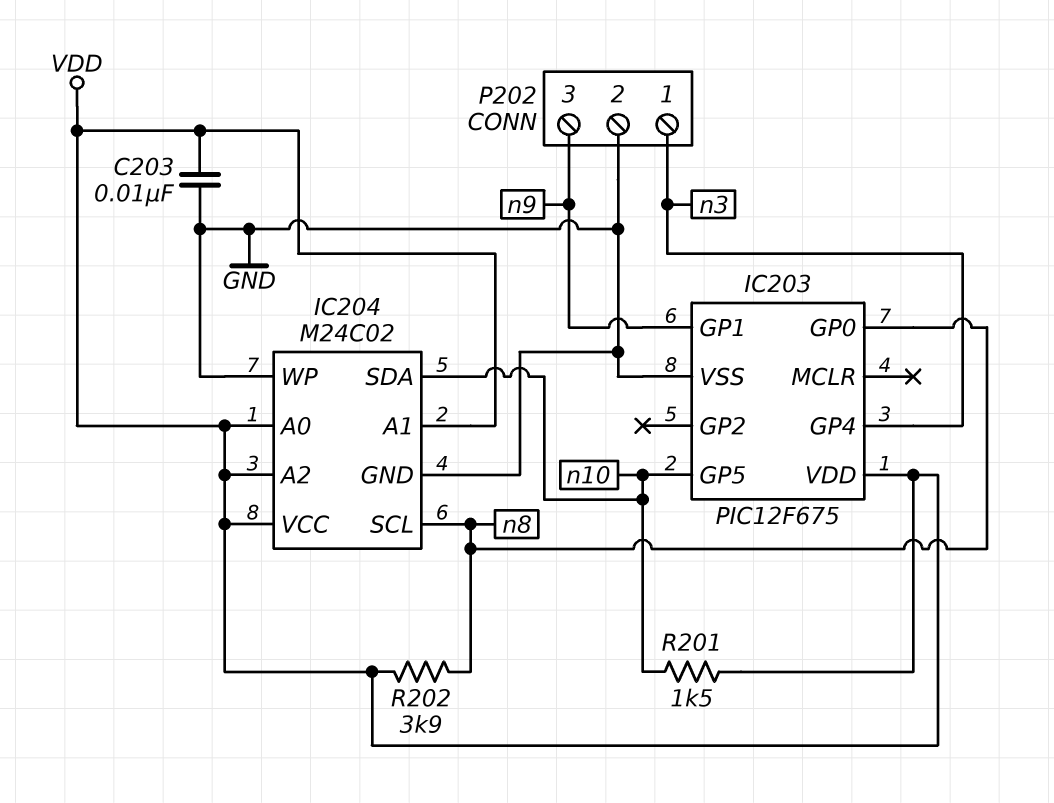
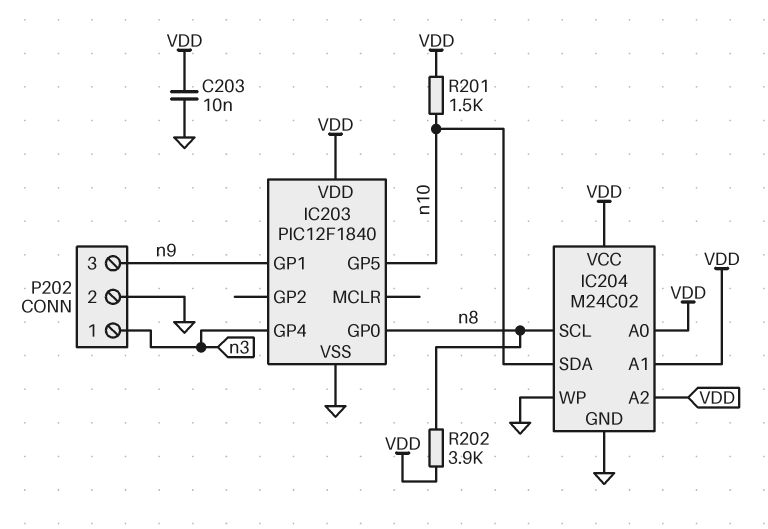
IC203: PIC12F675 -> PIC12F1840

